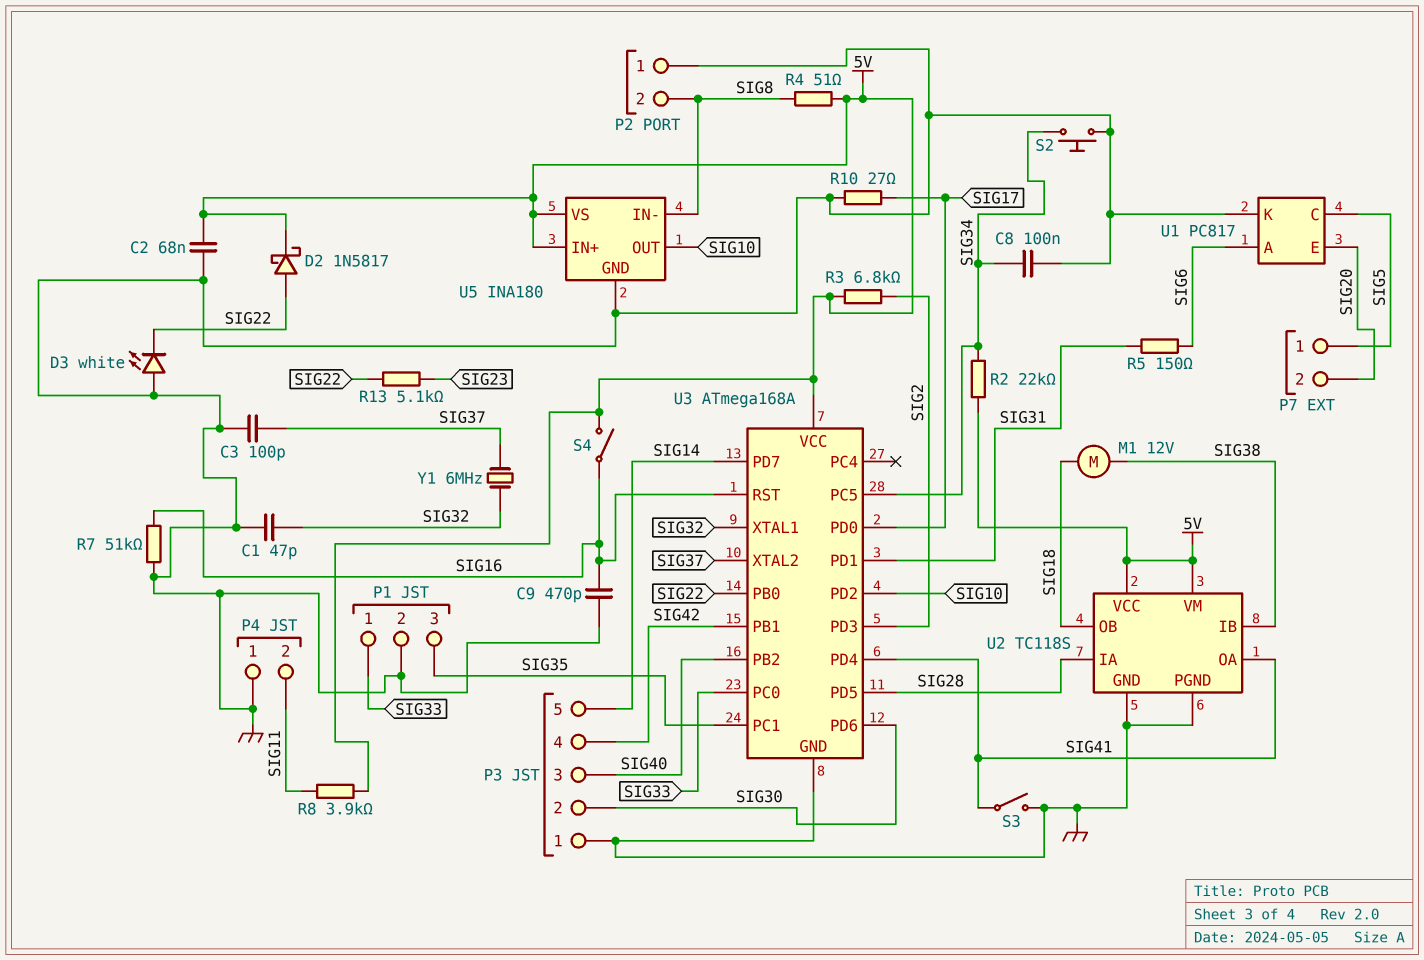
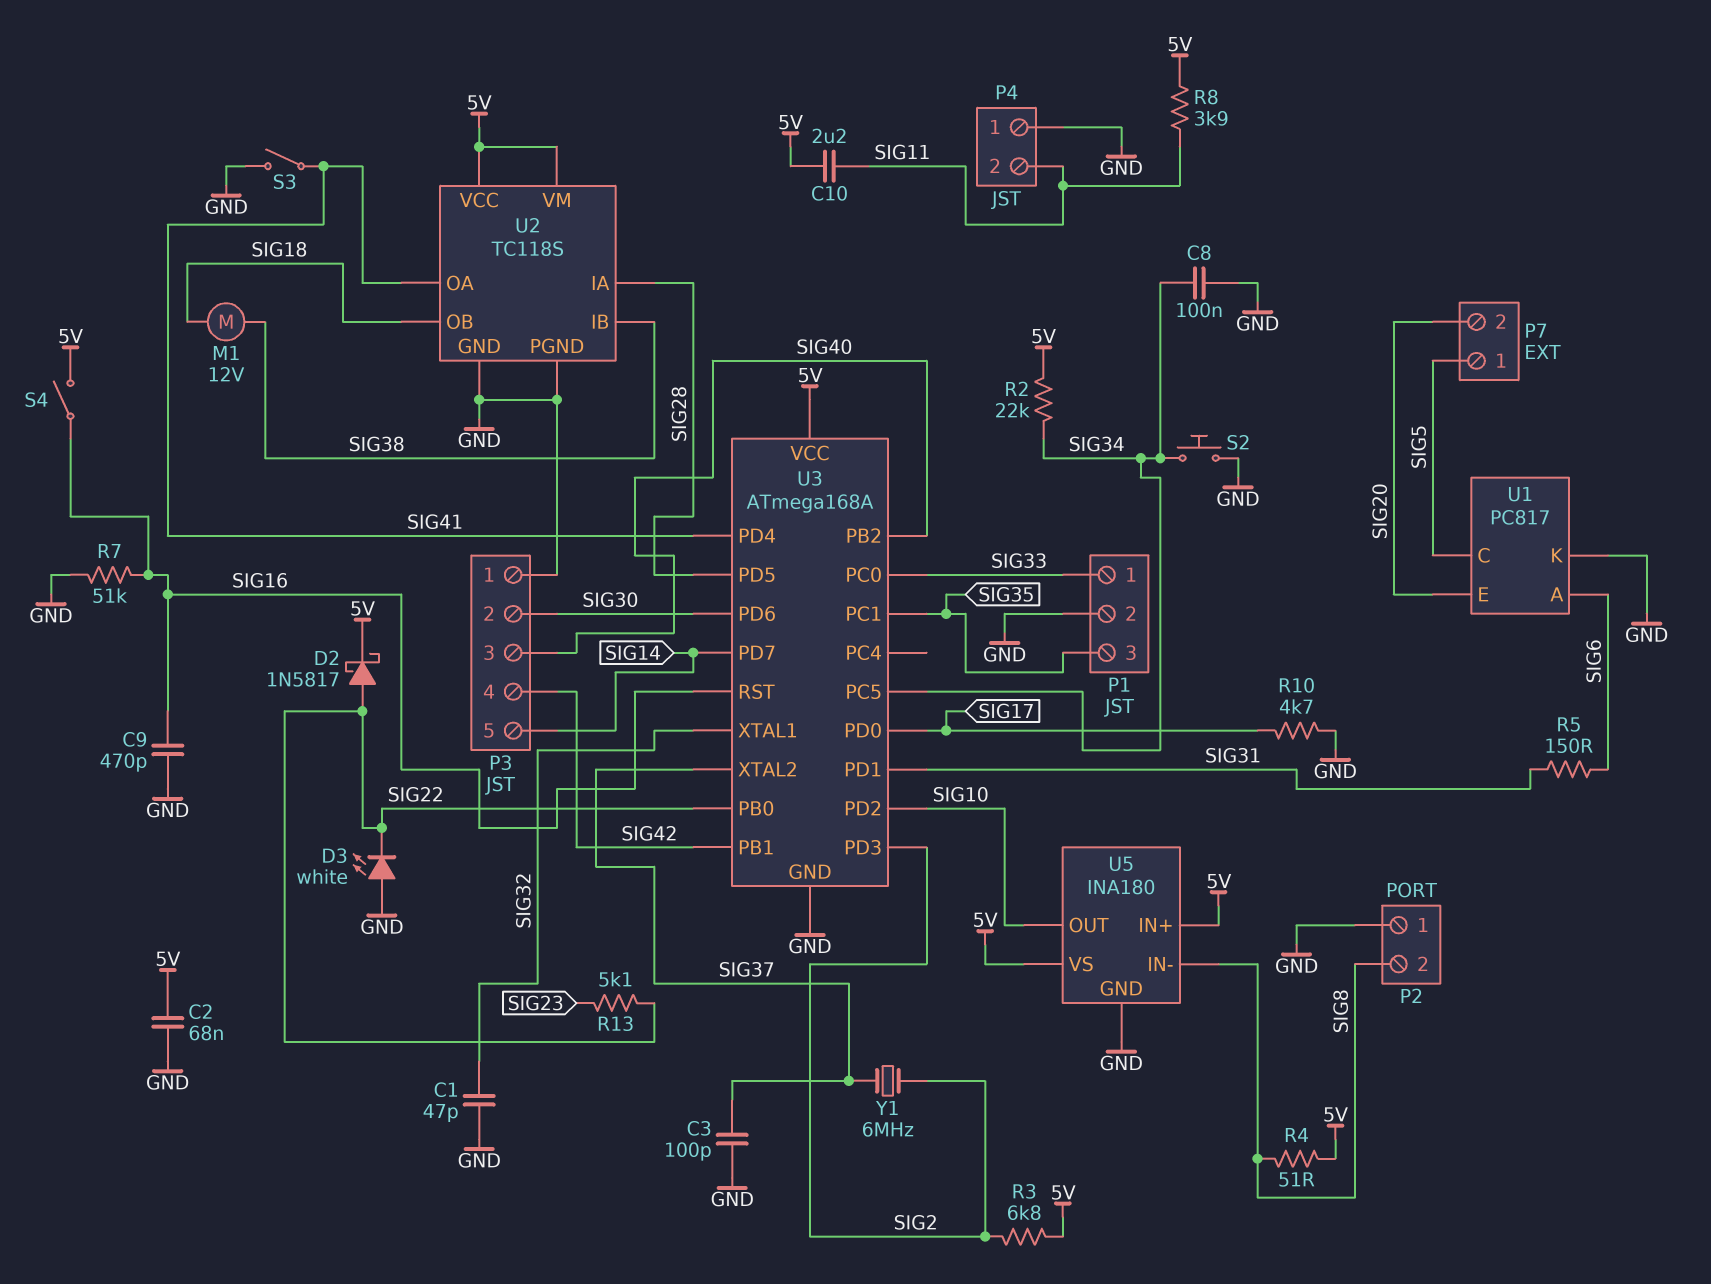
C10: none -> 2.2uF (5V, SIG11)
R10: 27 (GND, SIG17) -> 4.7k (GND, SIG17)
Y1: 6MHz (SIG32, SIG37) -> 6MHz (SIG2, SIG37)

